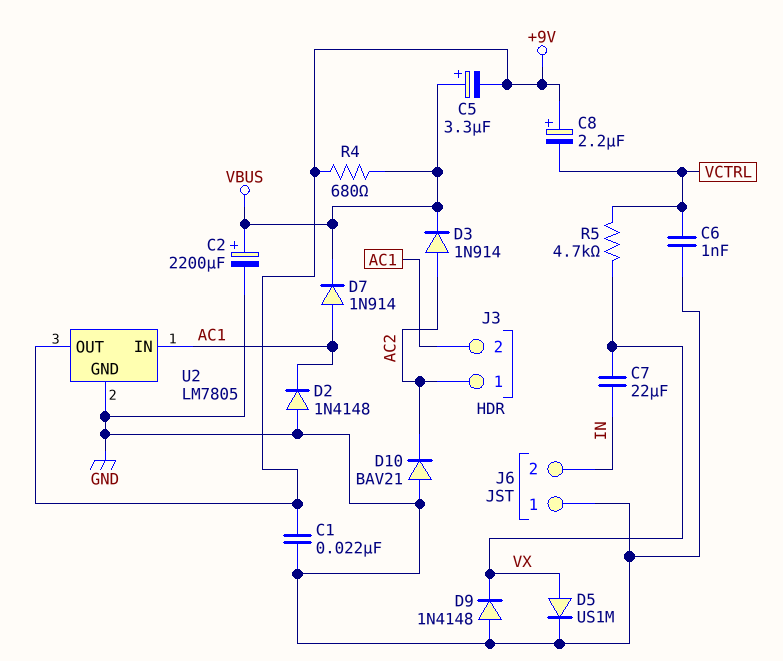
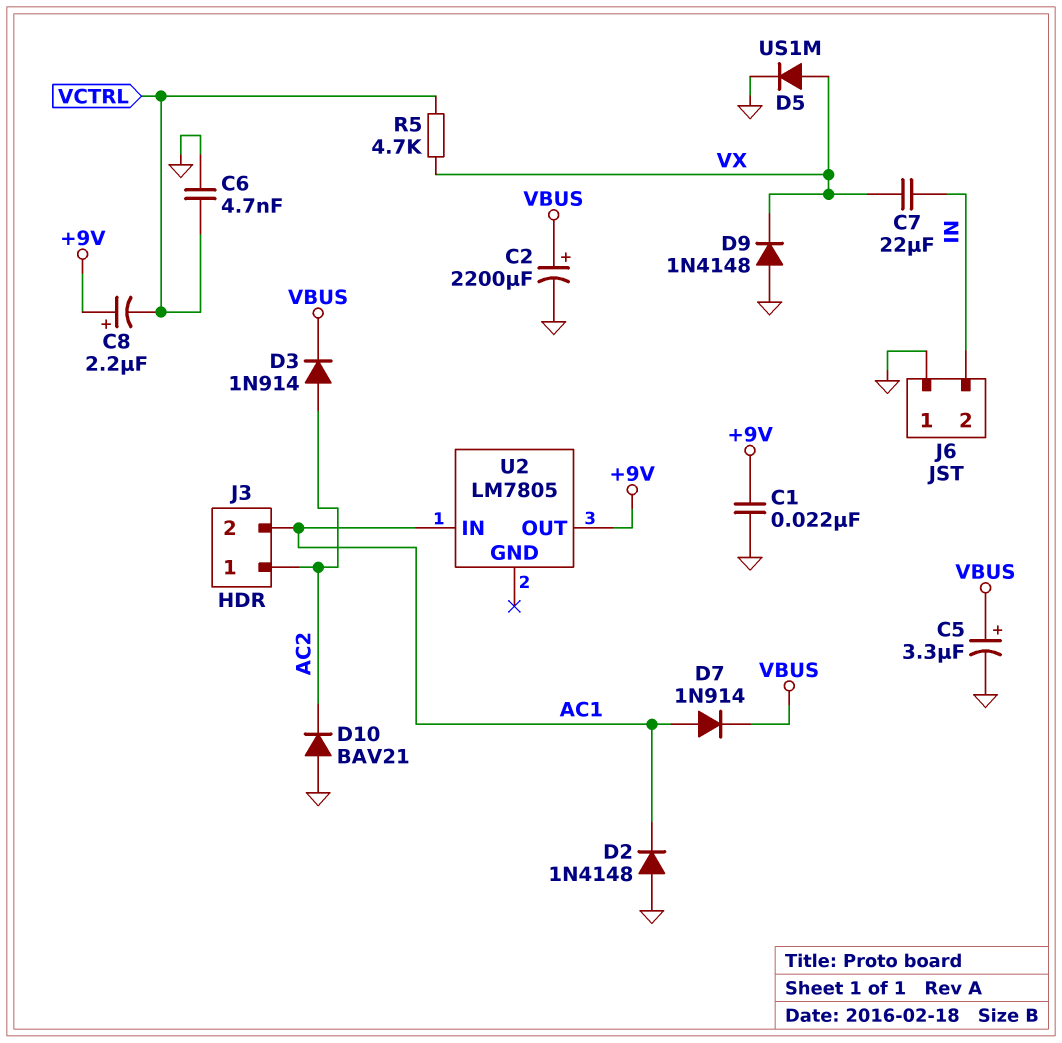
C5: 3.3uF (plus VBUS, minus +9V) -> 3.3uF (plus VBUS, minus GND)
C6: 1nF (GND, VCTRL) -> 4.7nF (GND, VCTRL)
R4: 680 (+9V, VBUS) -> none
U2 pin GND: GND -> none

